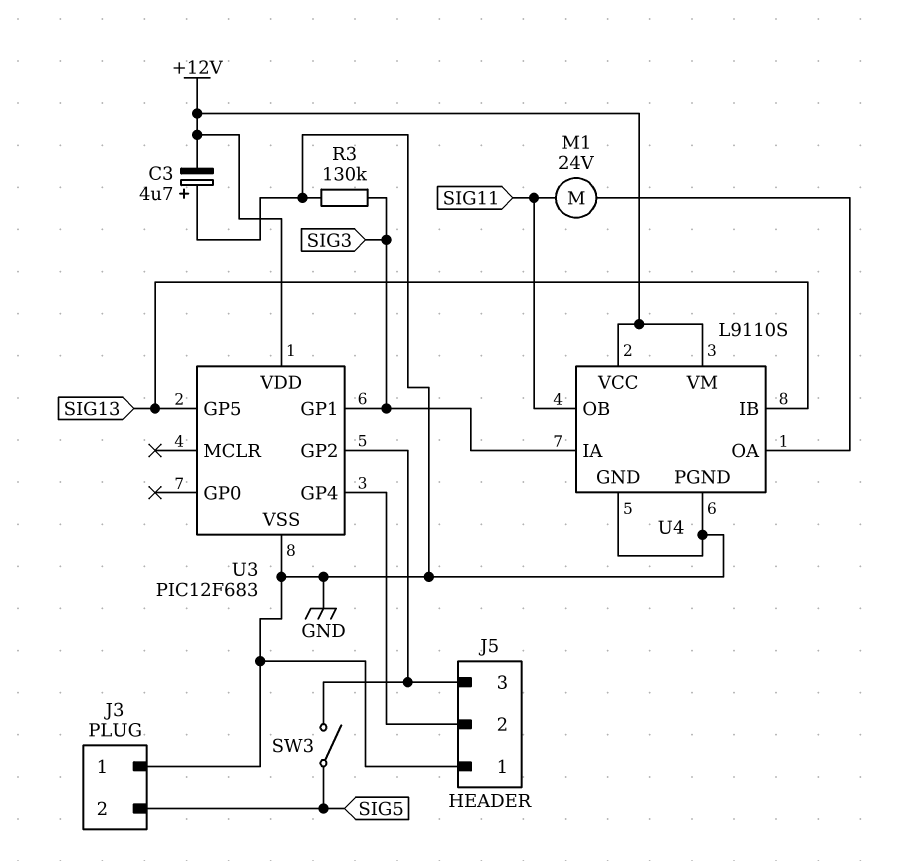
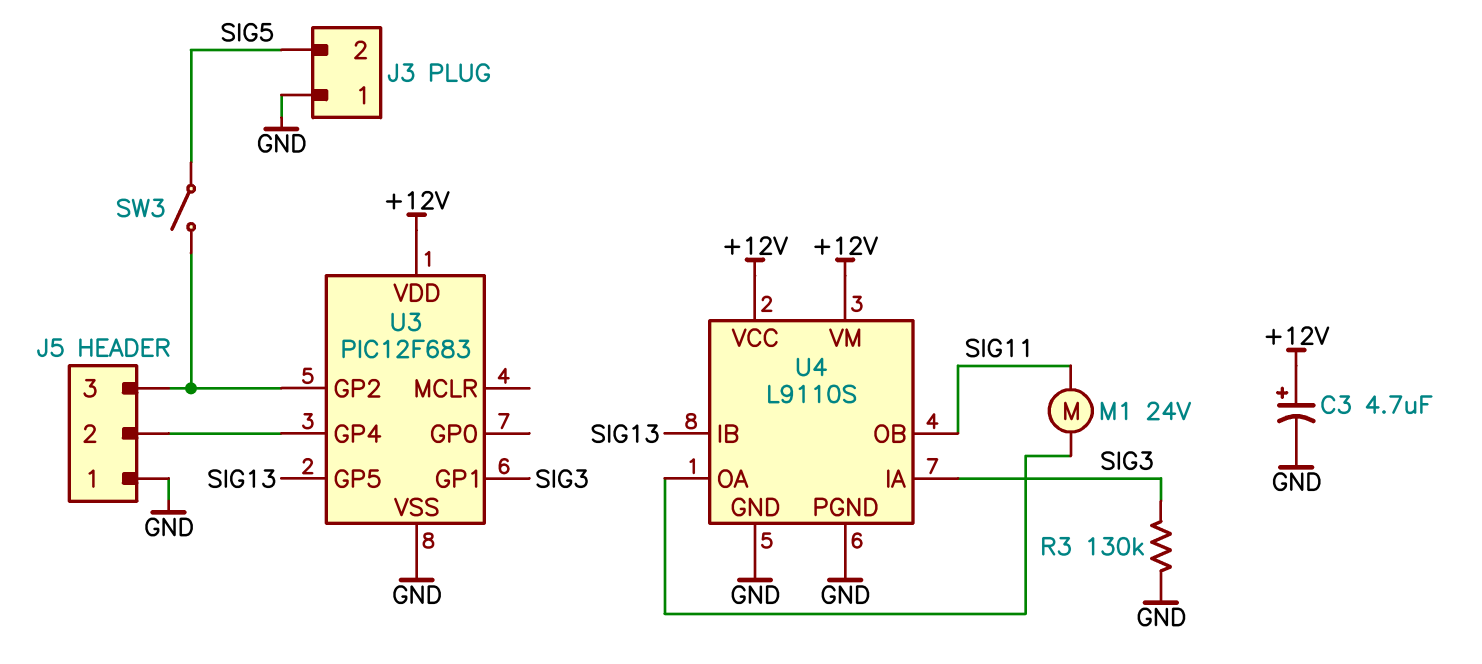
C3: 4.7uF (plus GND, minus +12V) -> 4.7uF (plus +12V, minus GND)

